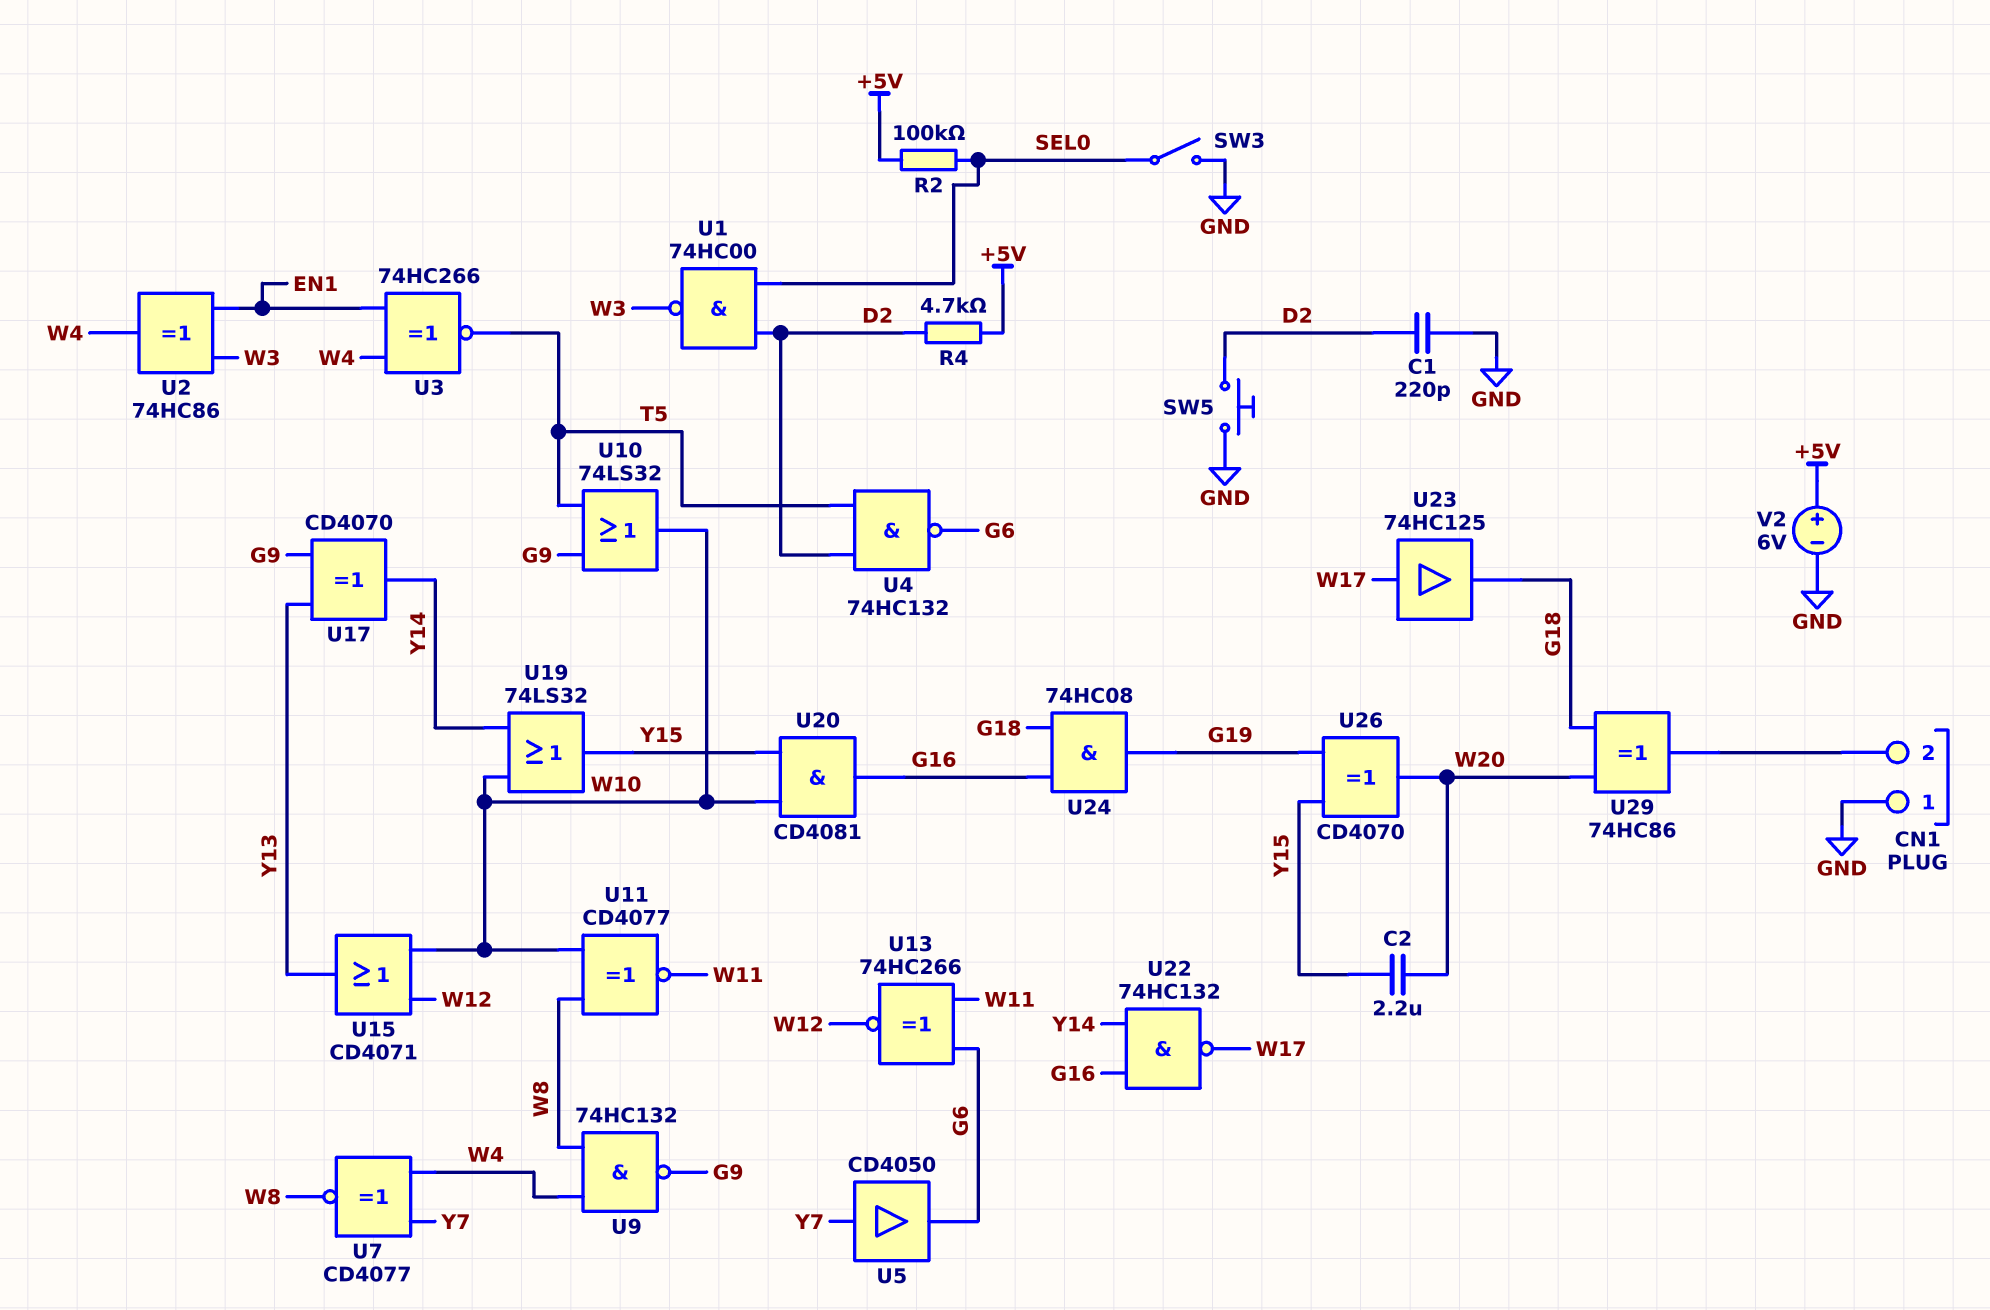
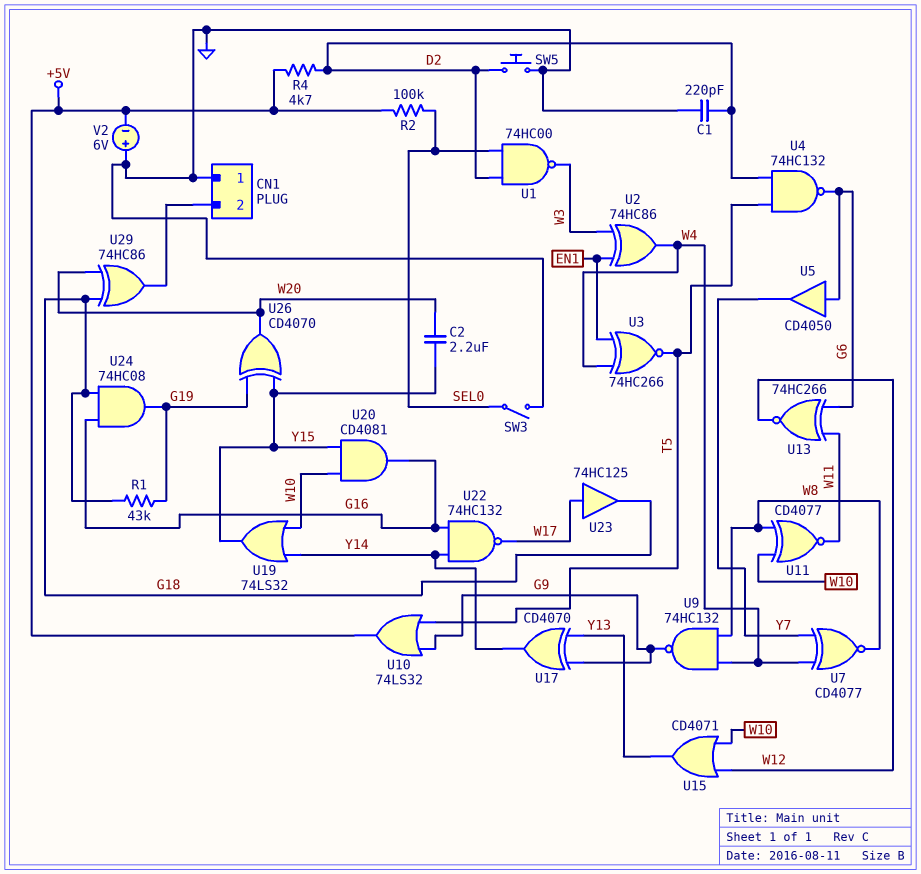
R1: none -> 43k (G18, G19)
U5: buffer CD4050 (in Y7, out G6) -> buffer CD4050 (in G6, out Y7)
U10: OR 74LS32 (in G9, in T5, out W10) -> OR 74LS32 (in G9, in T5, out +5V)
V2: 6V (plus +5V, minus GND) -> 6V (plus GND, minus +5V)

